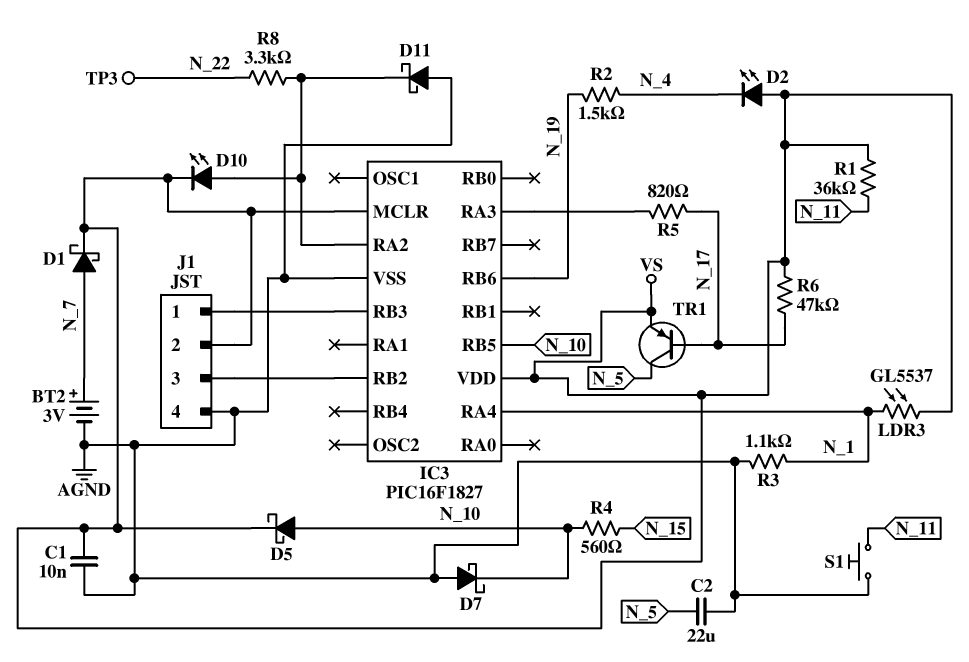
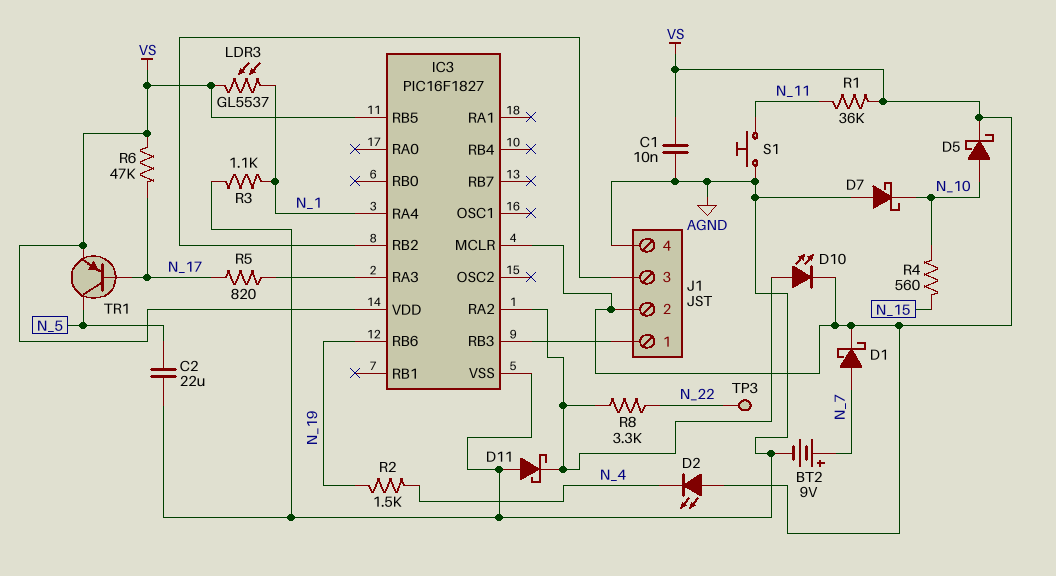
BT2: 3V (plus N_7, minus AGND) -> 9V (plus N_7, minus AGND)
IC3 pin RB5: N_10 -> VS

